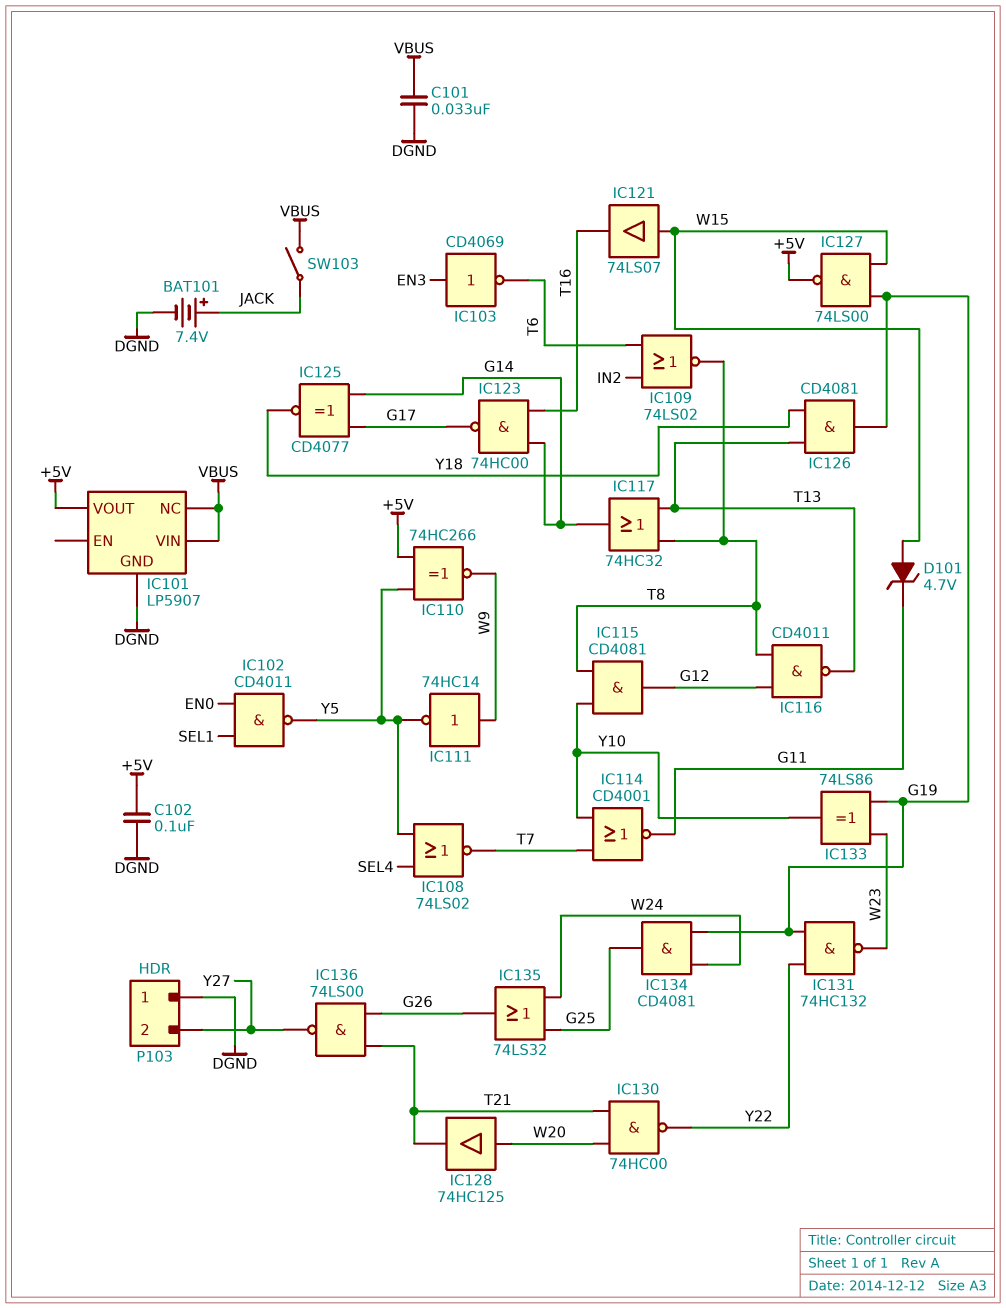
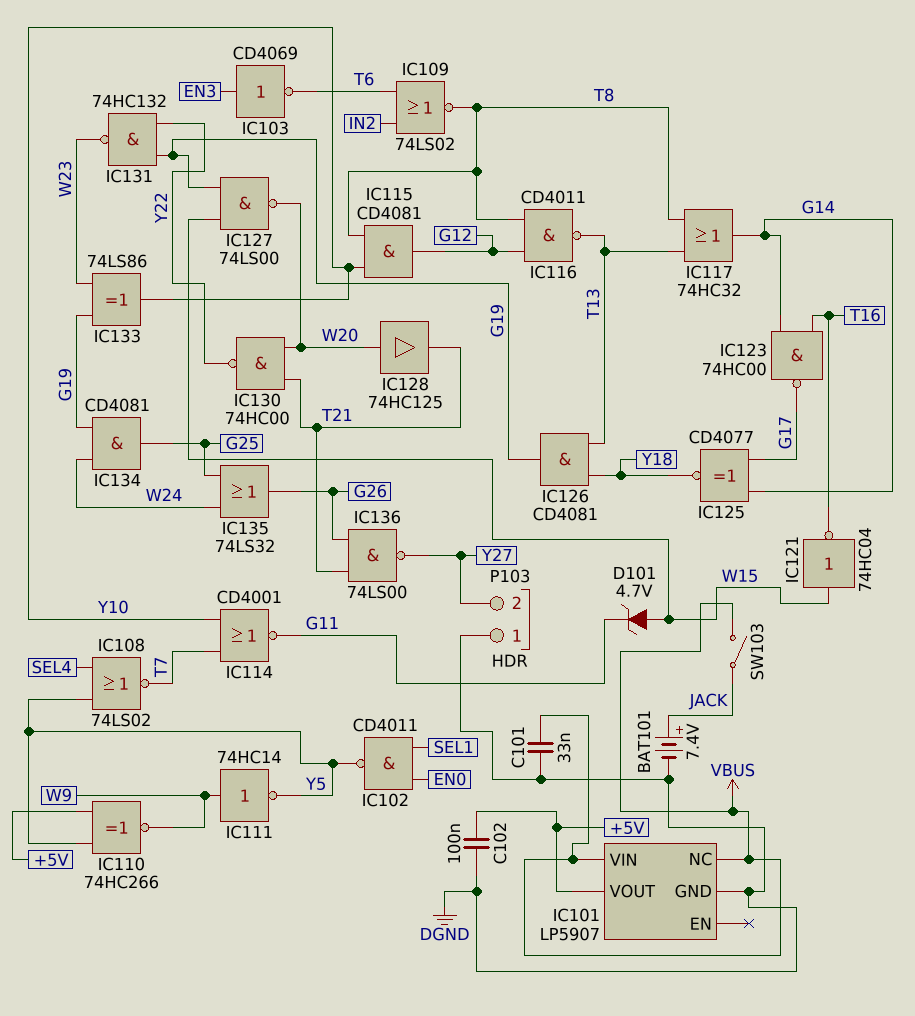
IC121: buffer 74LS07 (in W15, out T16) -> NOT 74HC04 (in W15, out T16)
IC127: NAND 74LS00 (in G19, in W15, out +5V) -> NAND 74LS00 (in G19, in W15, out W20)

